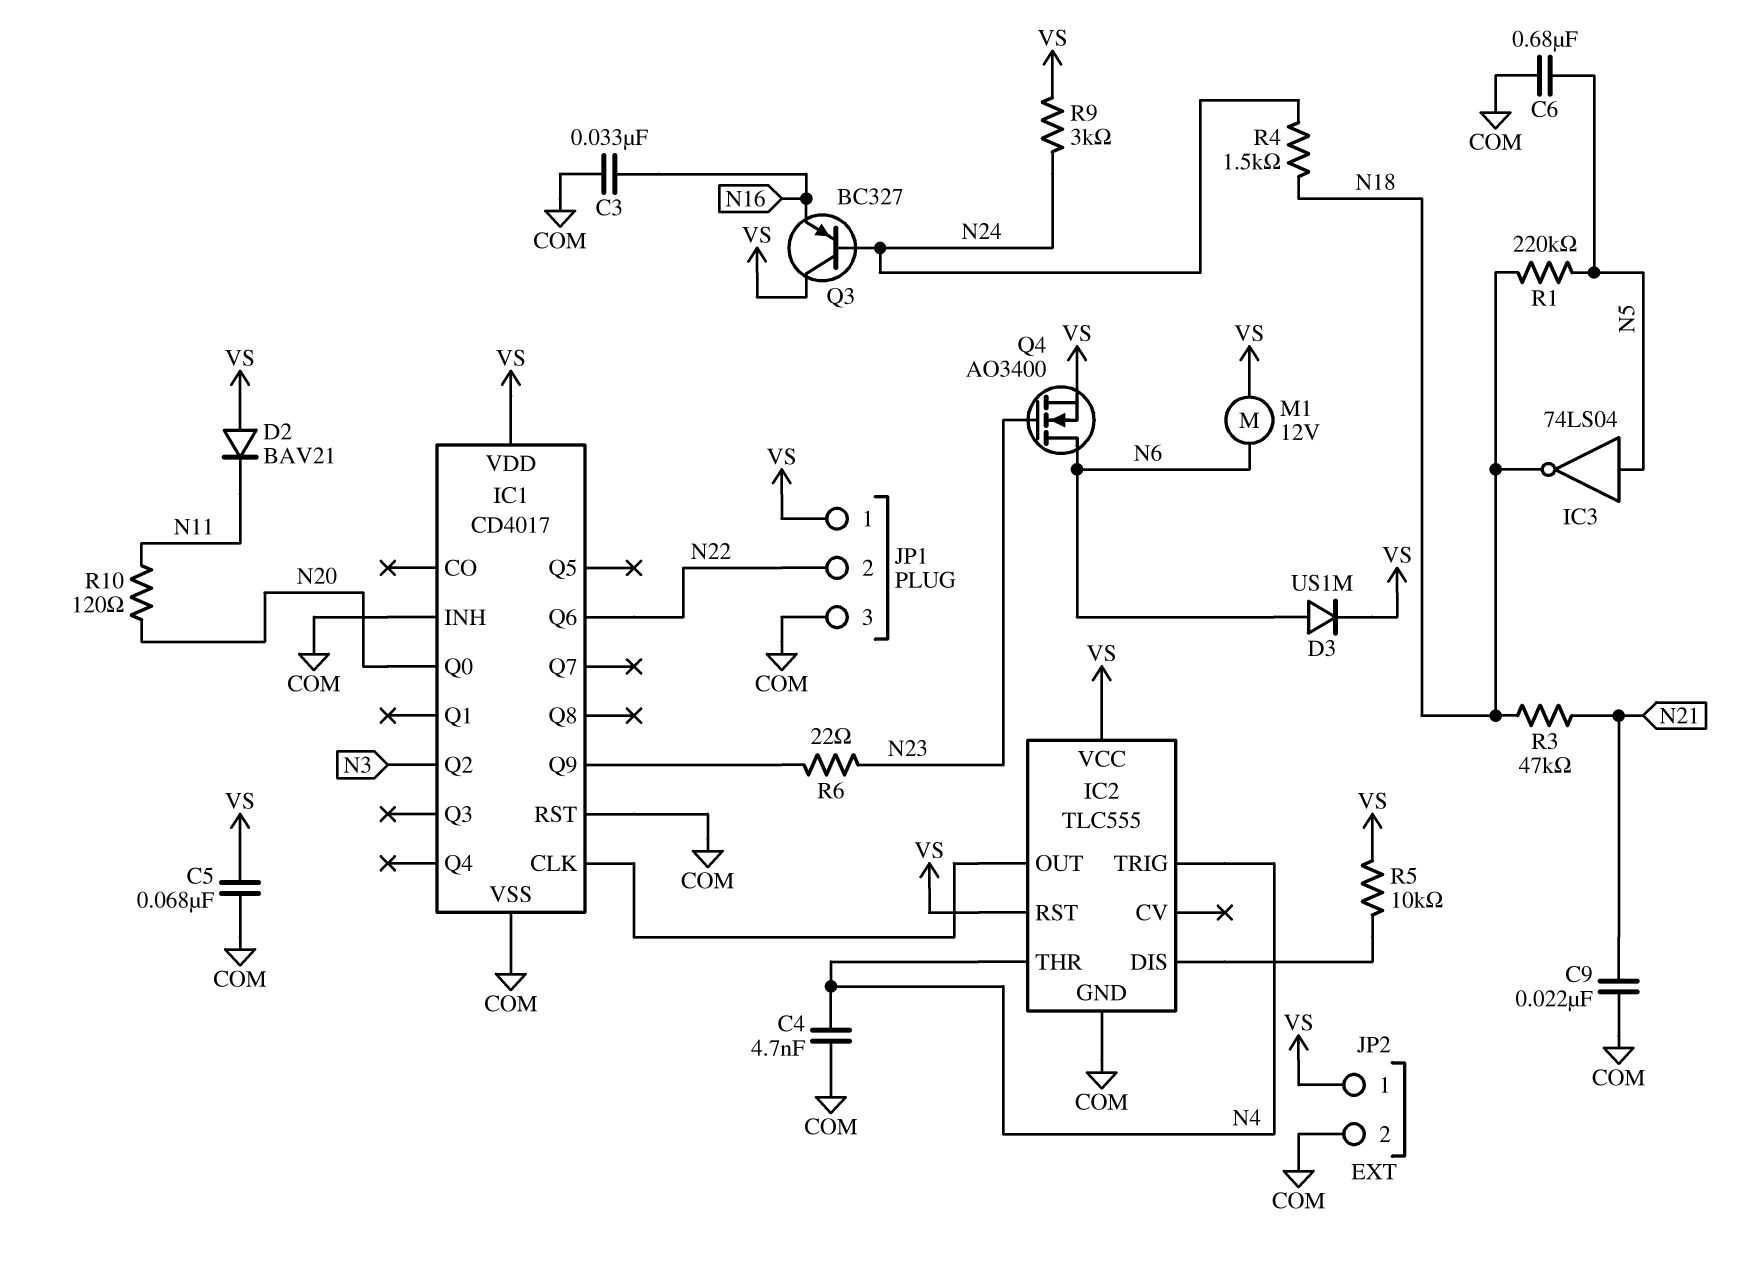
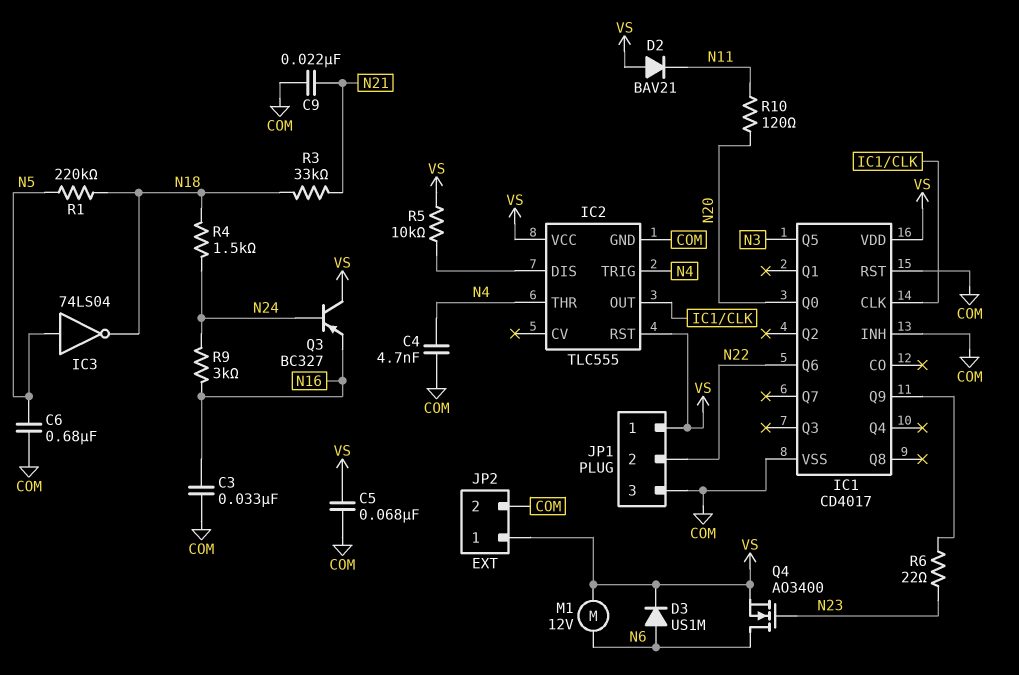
IC1 pin Q2: N3 -> none
IC1 pin Q5: none -> N3
R3: 47k (N18, N21) -> 33k (N18, N21)
R9: 3k (N24, VS) -> 3k (N16, N24)

